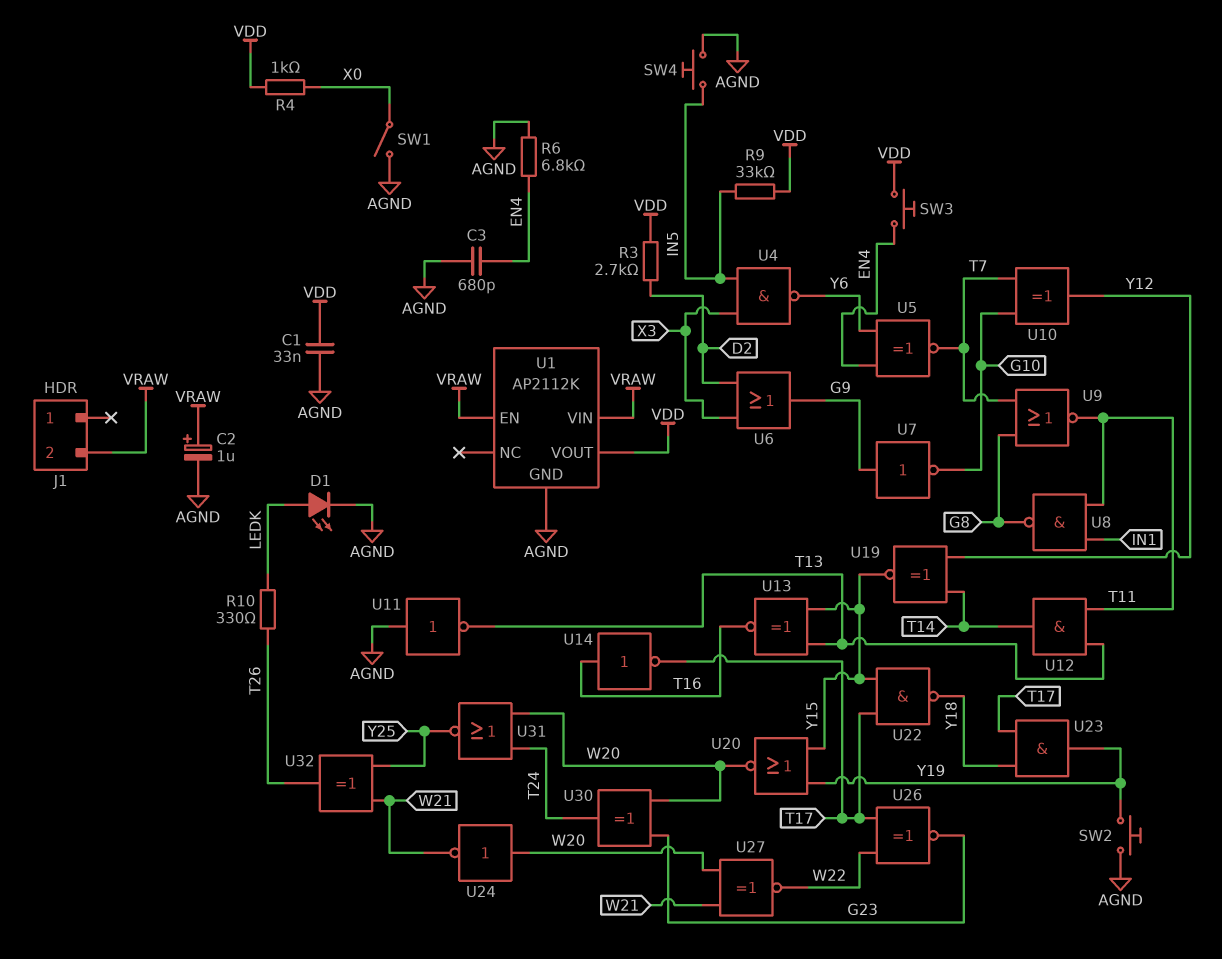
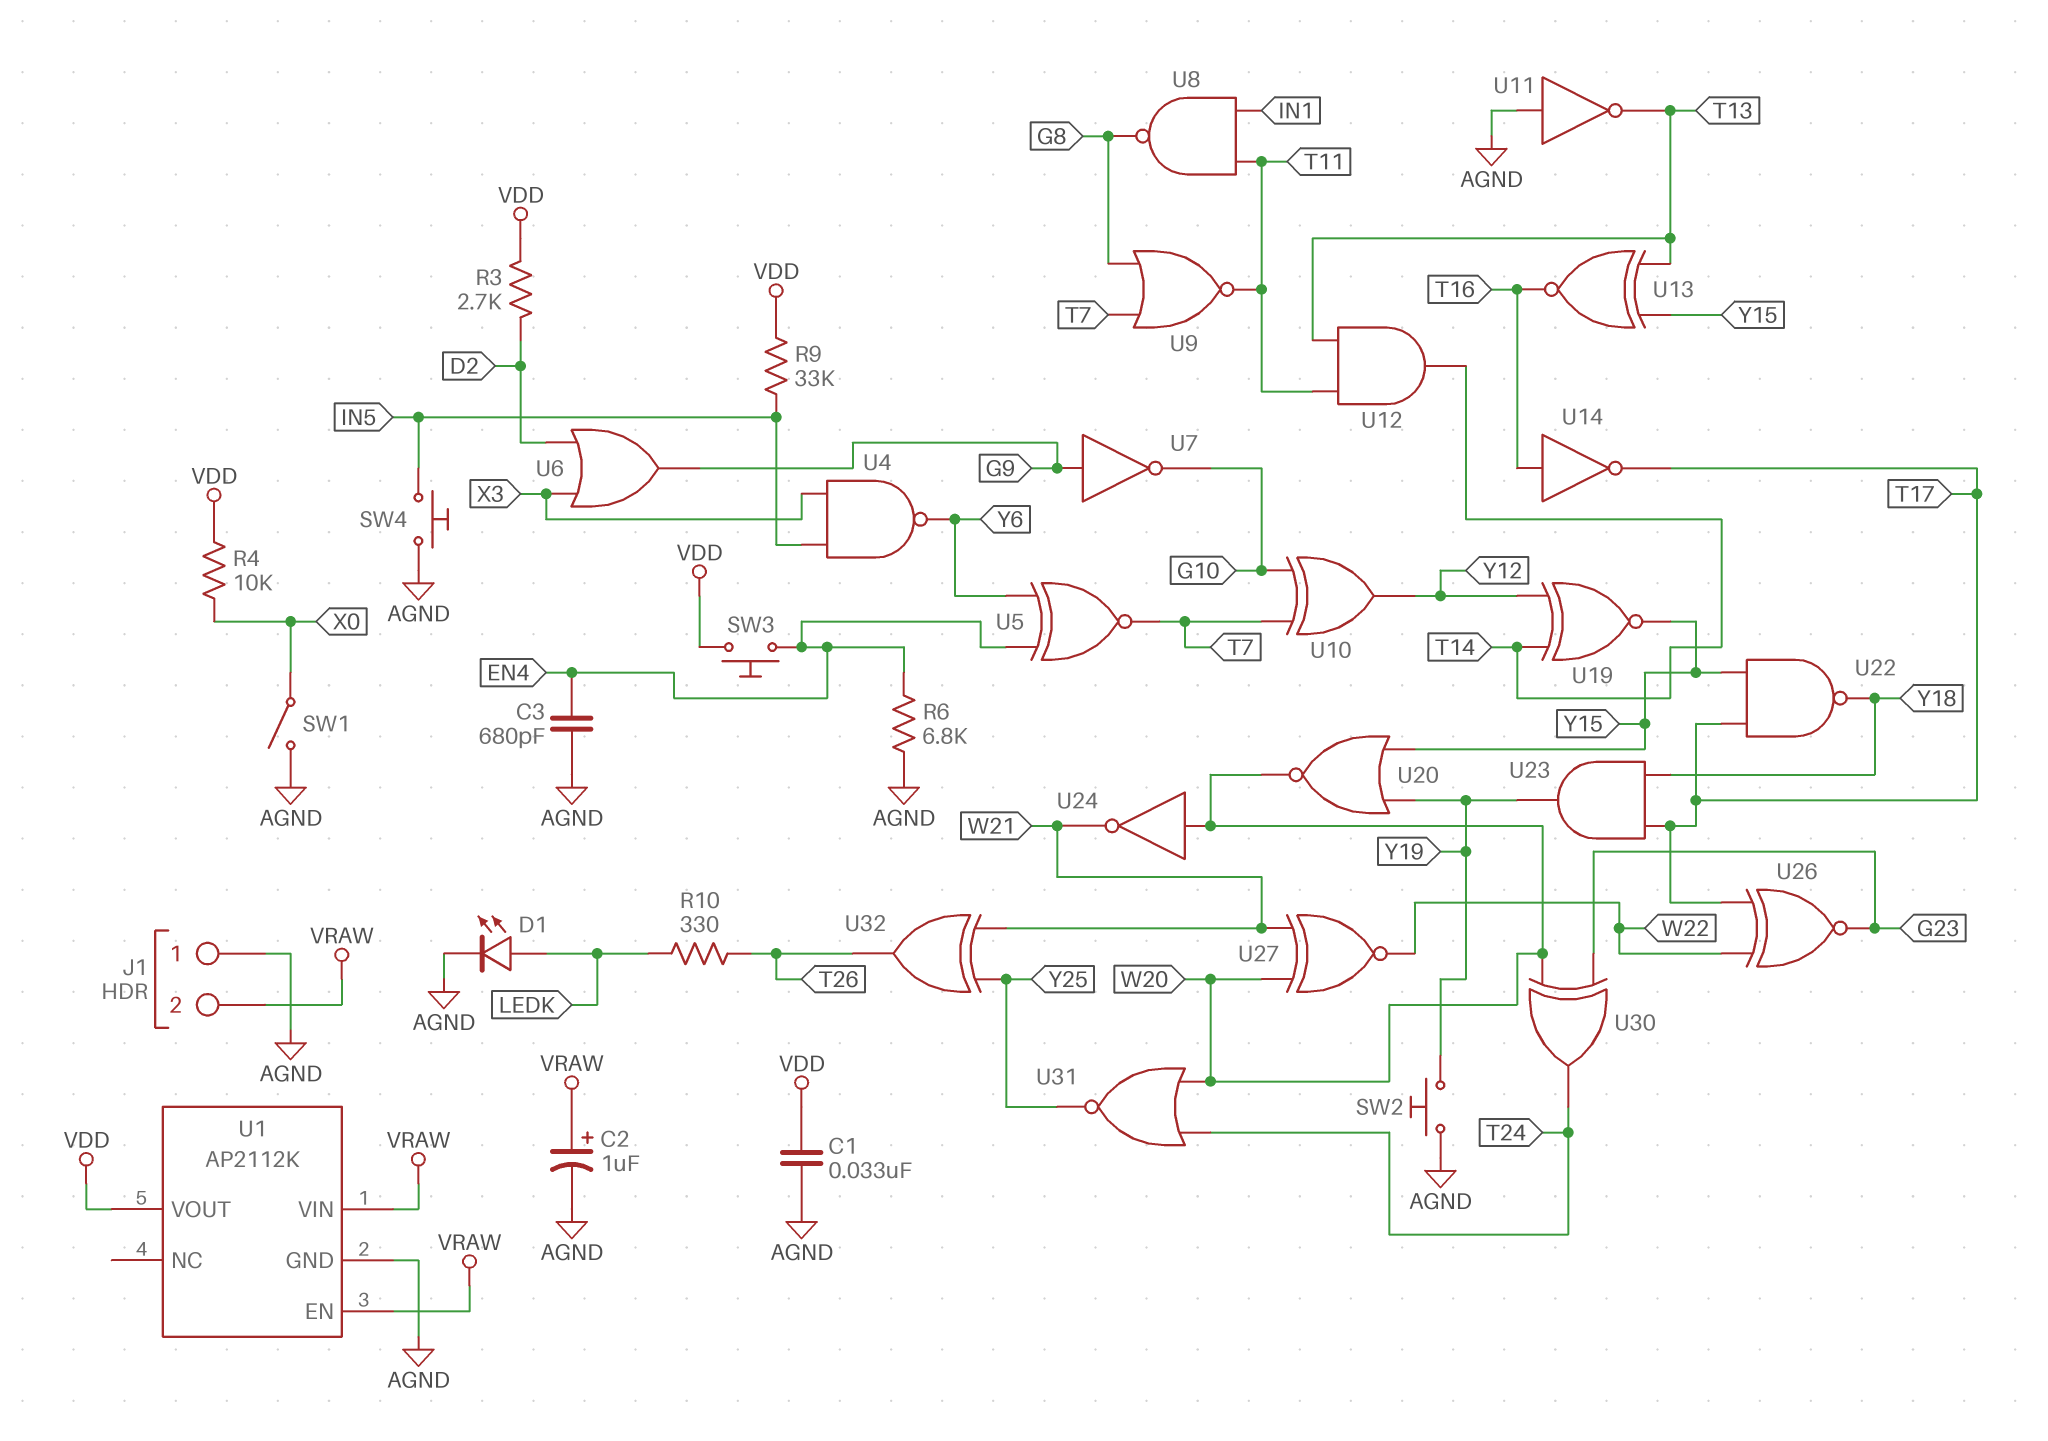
J1 pin 1: none -> AGND
R4: 1k (VDD, X0) -> 10k (VDD, X0)

